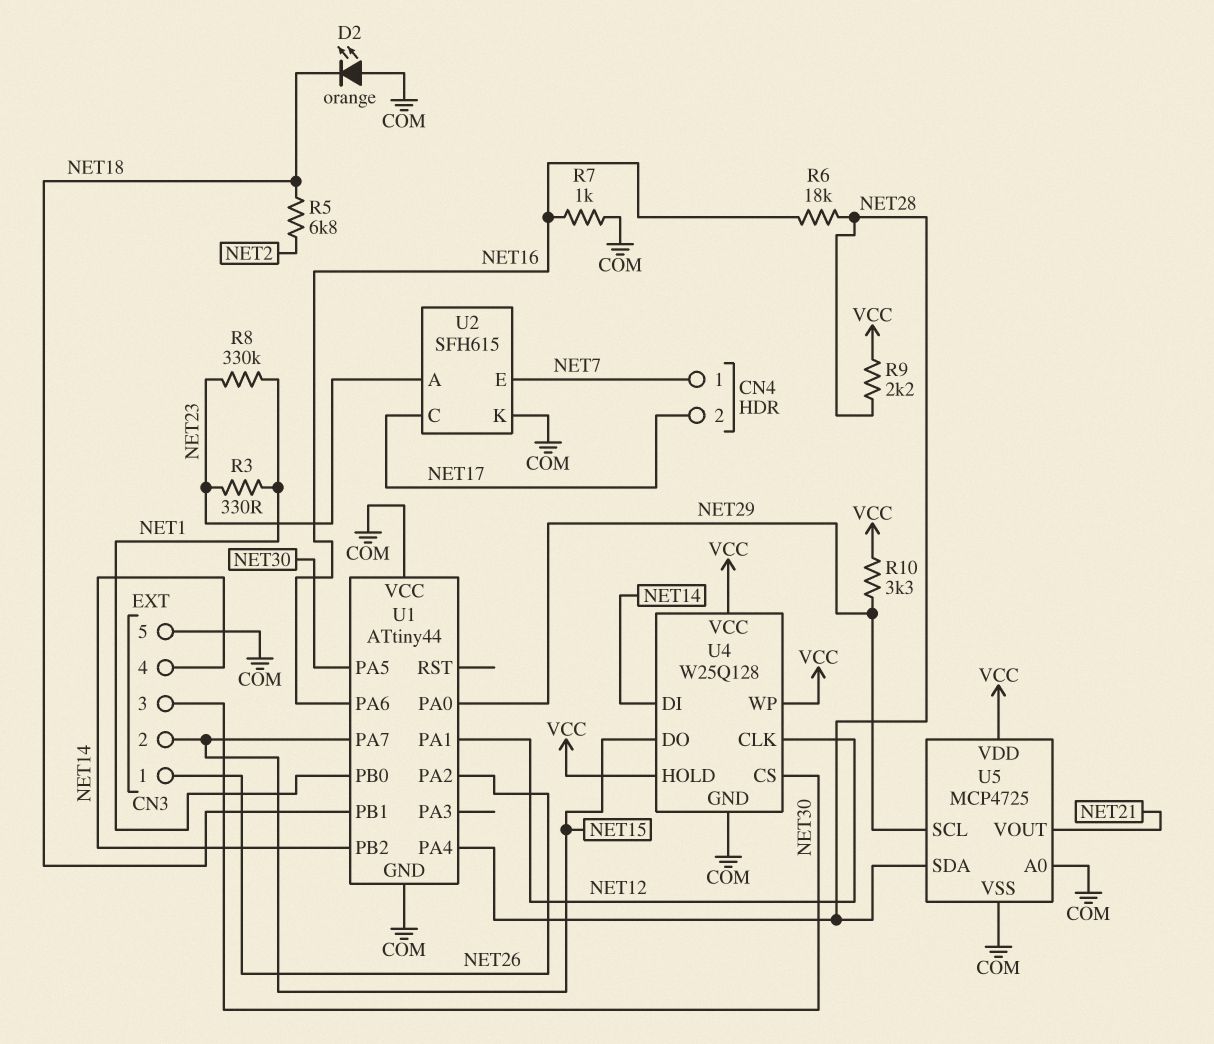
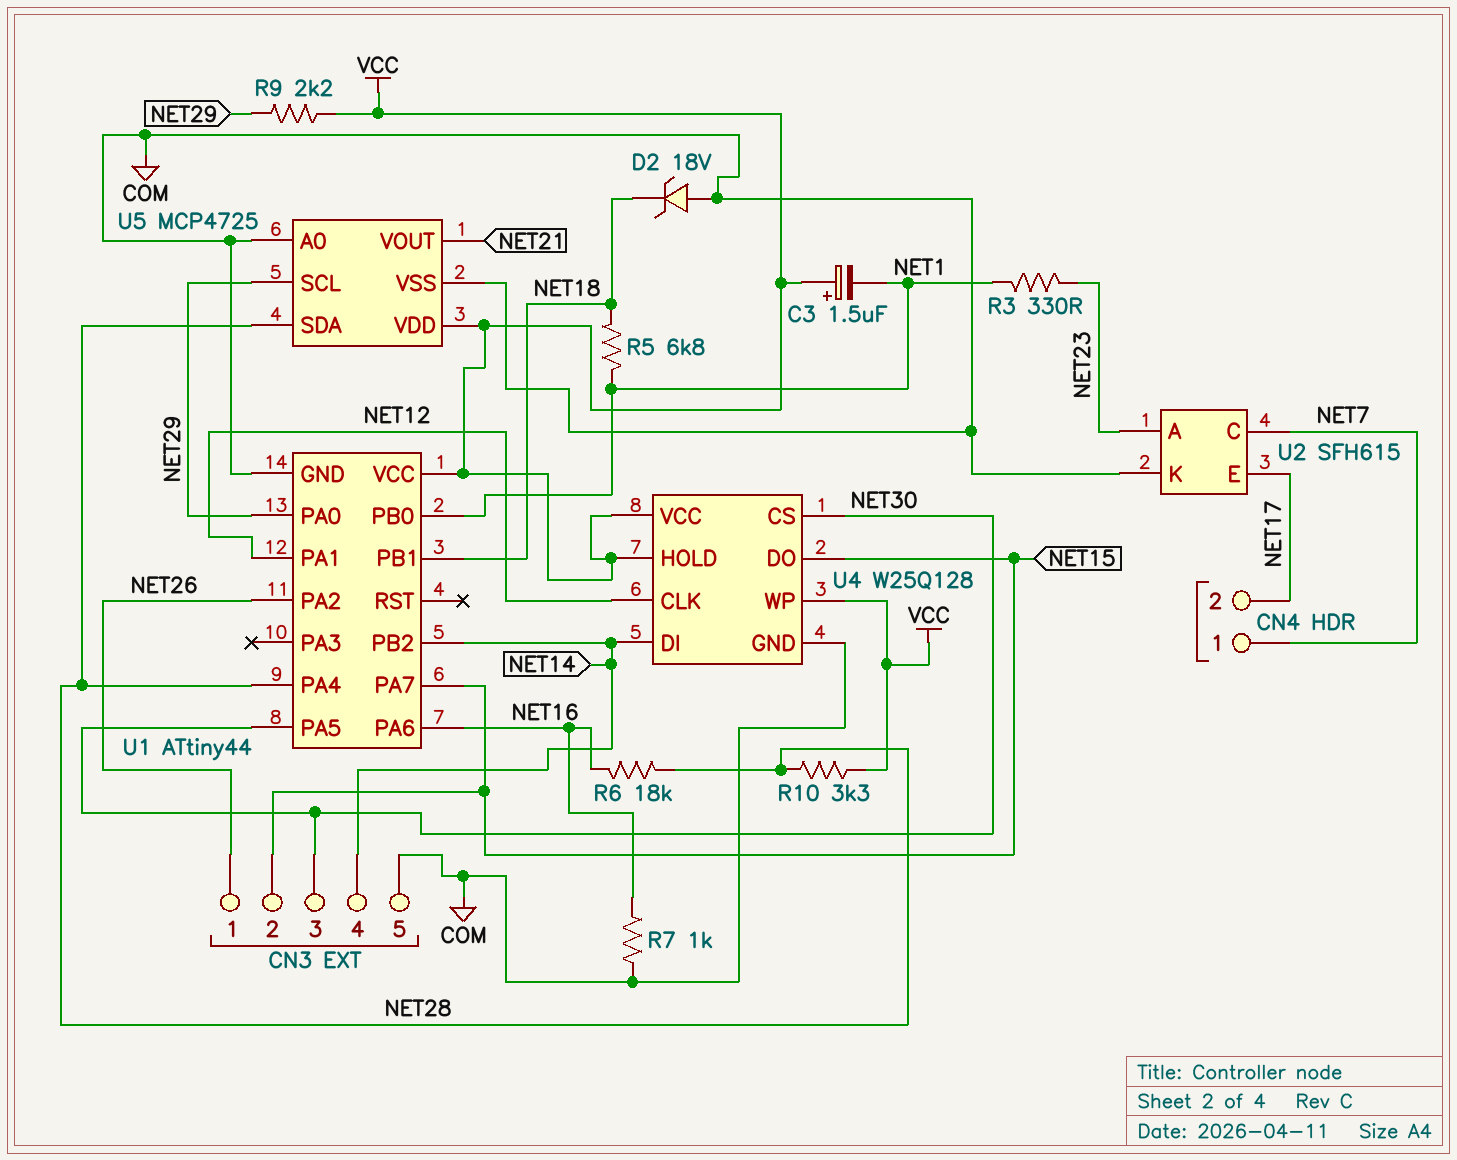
C3: none -> 1.5uF (plus VCC, minus NET1)
D2: LED orange (A COM, K NET18) -> zener 18V (A COM, K NET18)
R5: 6.8k (NET2, NET18) -> 6.8k (NET1, NET18)
R8: 330k (NET1, NET23) -> none
R9: 2.2k (NET28, VCC) -> 2.2k (NET29, VCC)
R10: 3.3k (NET29, VCC) -> 3.3k (NET28, VCC)
U1 pin VCC: COM -> VCC
U2 pin C: NET17 -> NET7
U2 pin E: NET7 -> NET17

